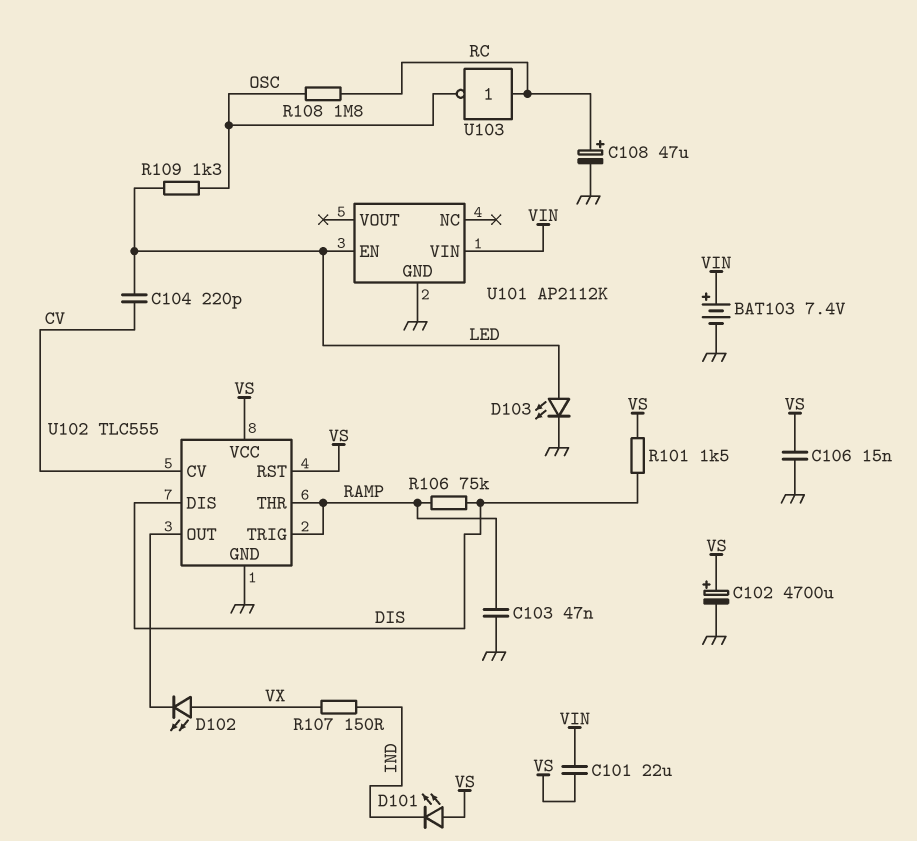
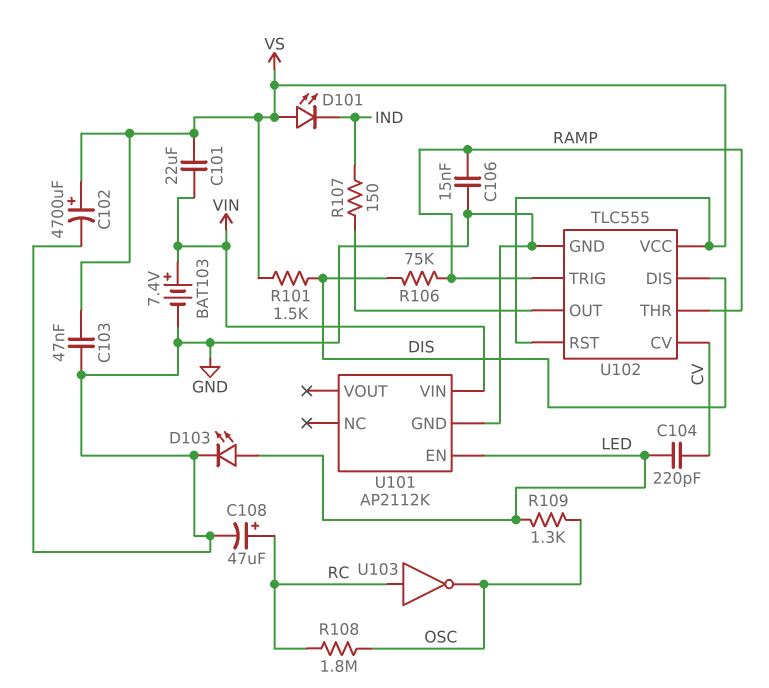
C103: 47nF (GND, RAMP) -> 47nF (GND, VS)
C106: 15nF (GND, VS) -> 15nF (GND, RAMP)
D102: LED (A VX, K U102/OUT) -> none
R107: 150 (IND, VX) -> 150 (IND, U102/OUT)

